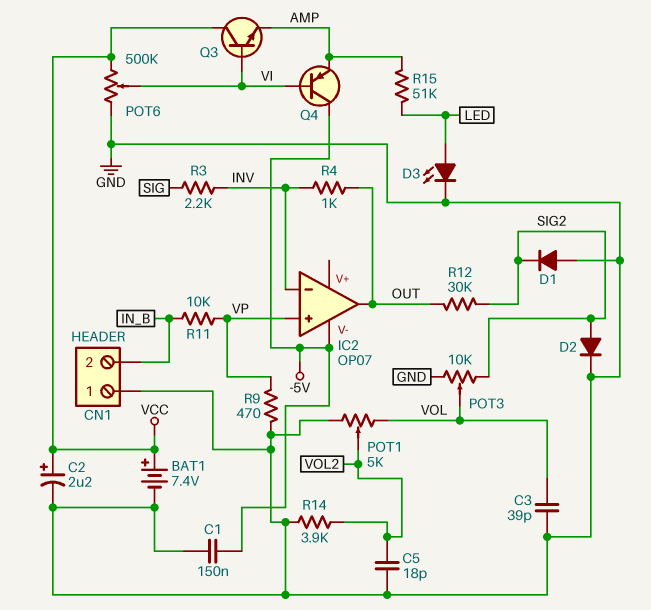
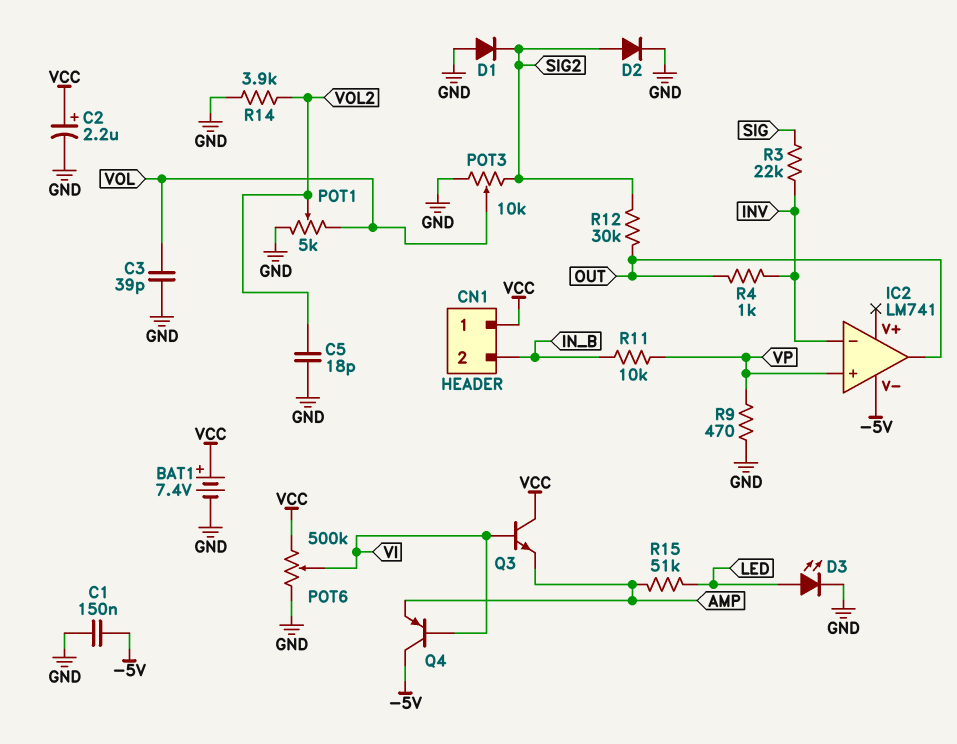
CN1 pin 1: GND -> VCC
IC2: OP07 -> LM741
R3: 2.2k (INV, SIG) -> 22k (INV, SIG)

